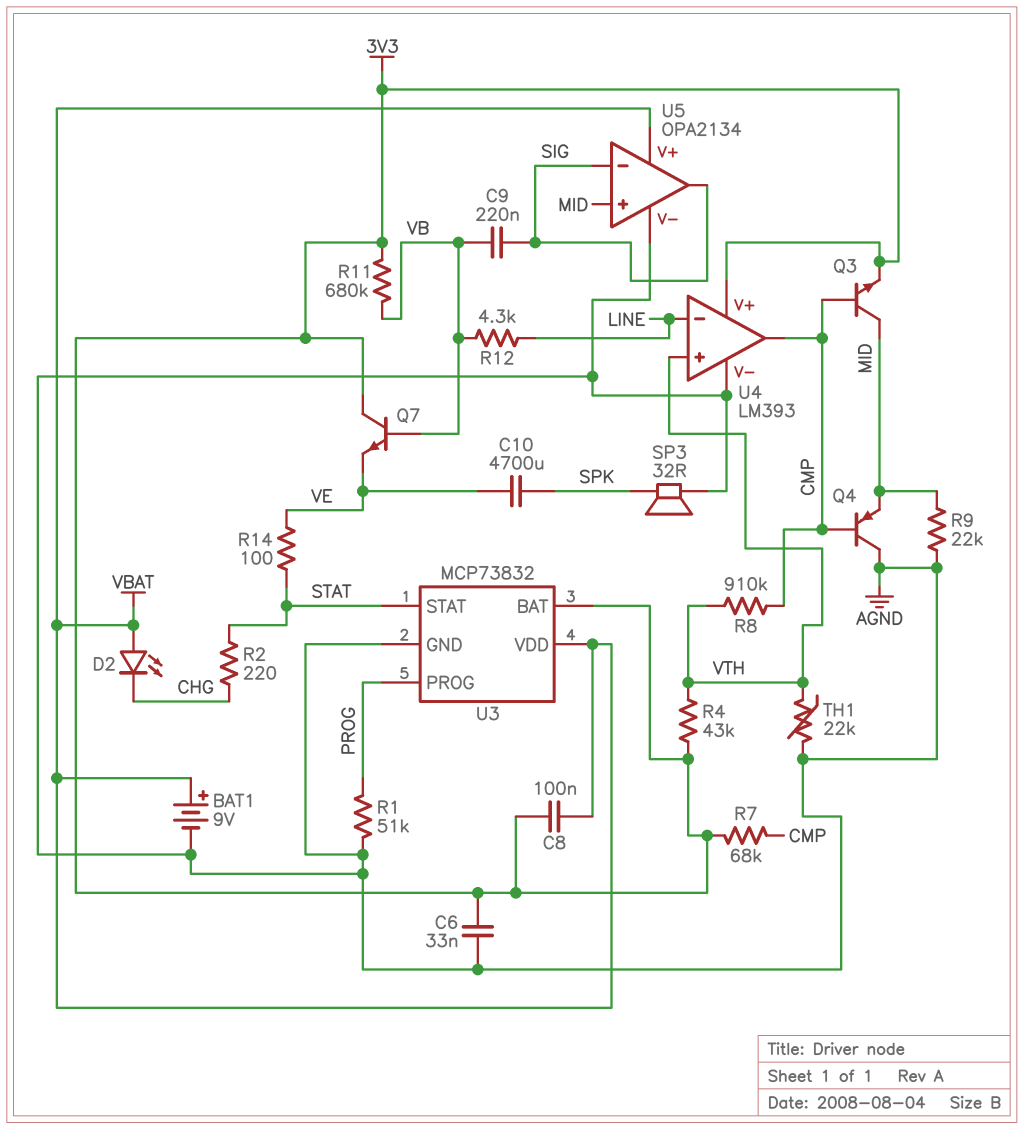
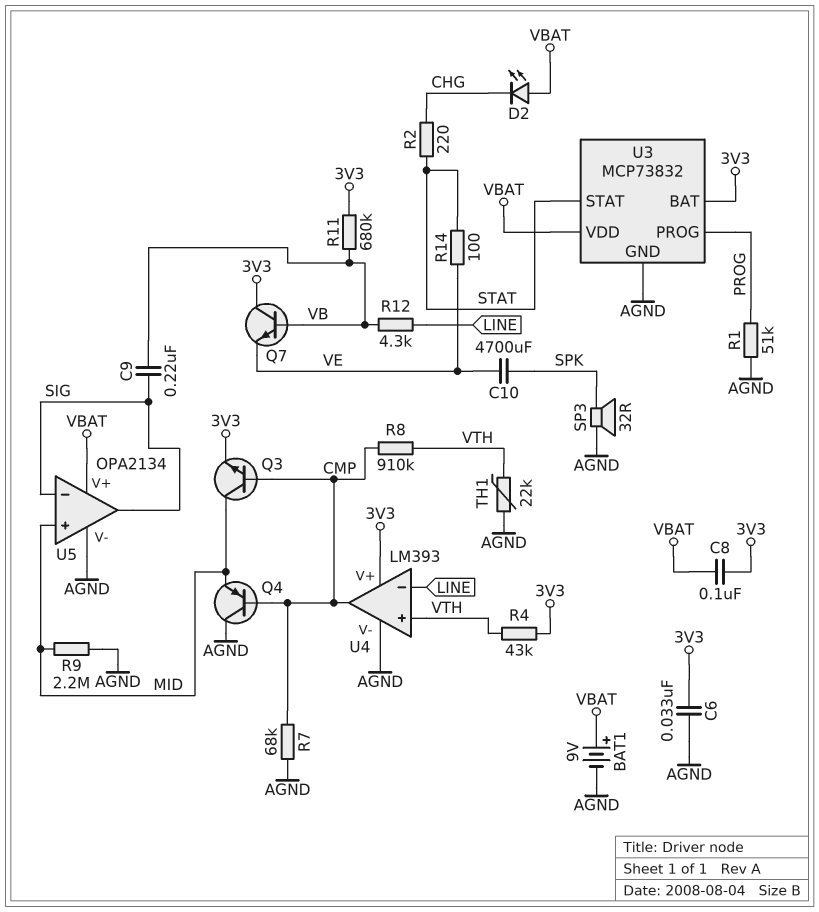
R7: 68k (3V3, CMP) -> 68k (AGND, CMP)
R9: 22k (AGND, MID) -> 2.2M (AGND, MID)

